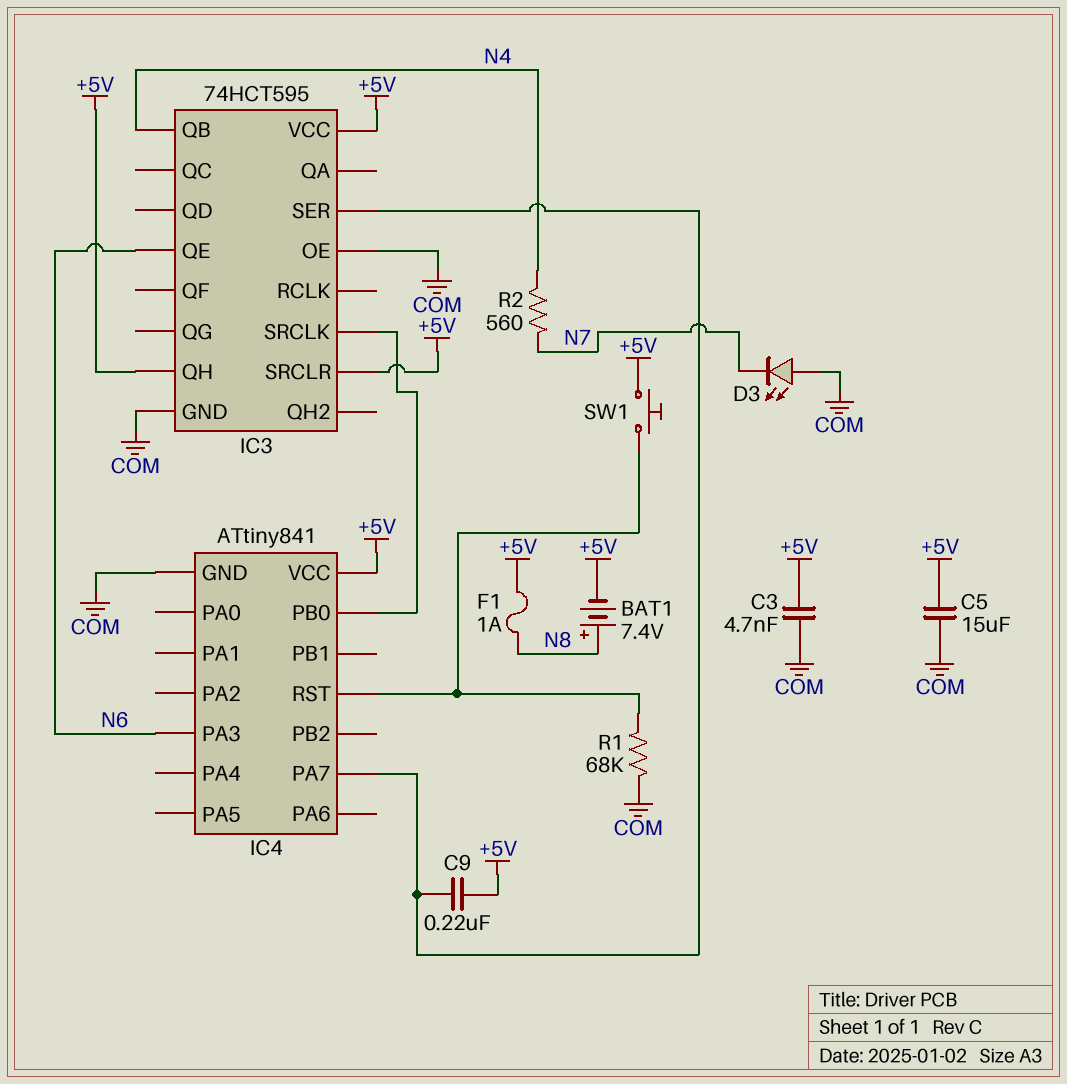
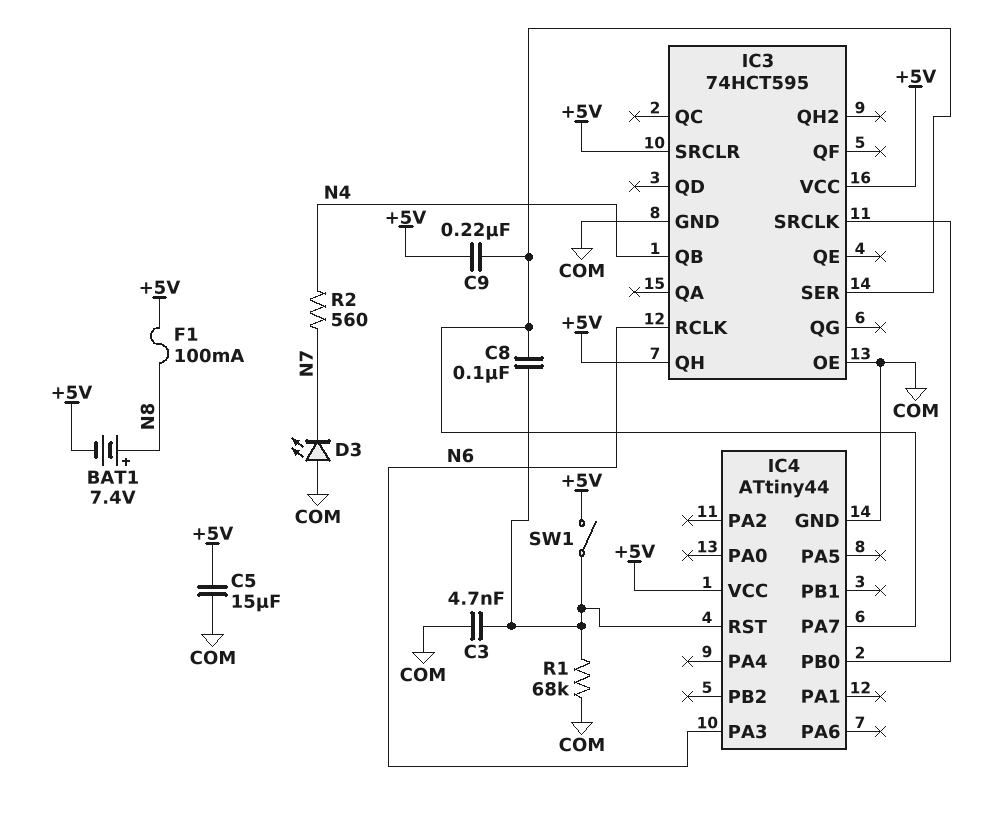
C3: 4.7nF (+5V, COM) -> 4.7nF (COM, IC4/RST)
C8: none -> 100nF (IC3/SER, IC4/RST)
F1: 1A (+5V, N8) -> 100mA (+5V, N8)
IC3 pin QE: N6 -> none
IC3 pin RCLK: none -> N6
IC4: ATtiny841 -> ATtiny44
SW1: button (+5V, IC4/RST) -> switch (+5V, IC4/RST)

